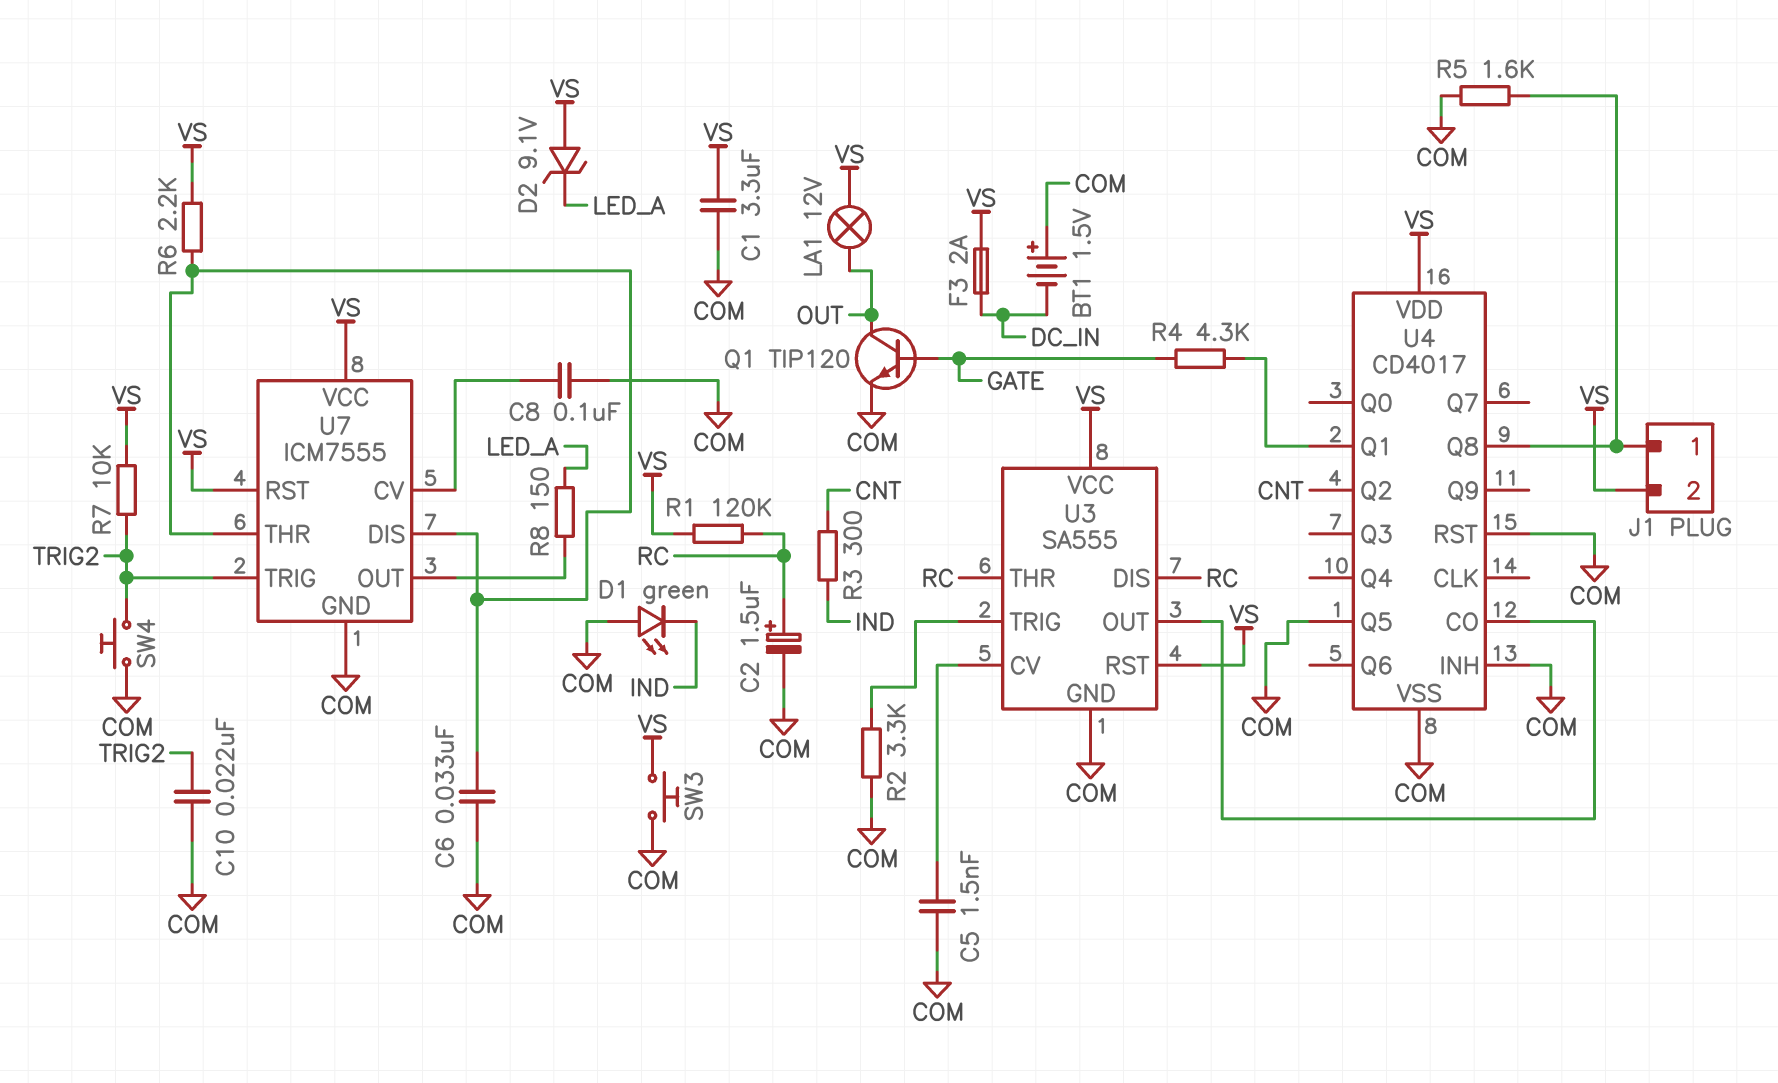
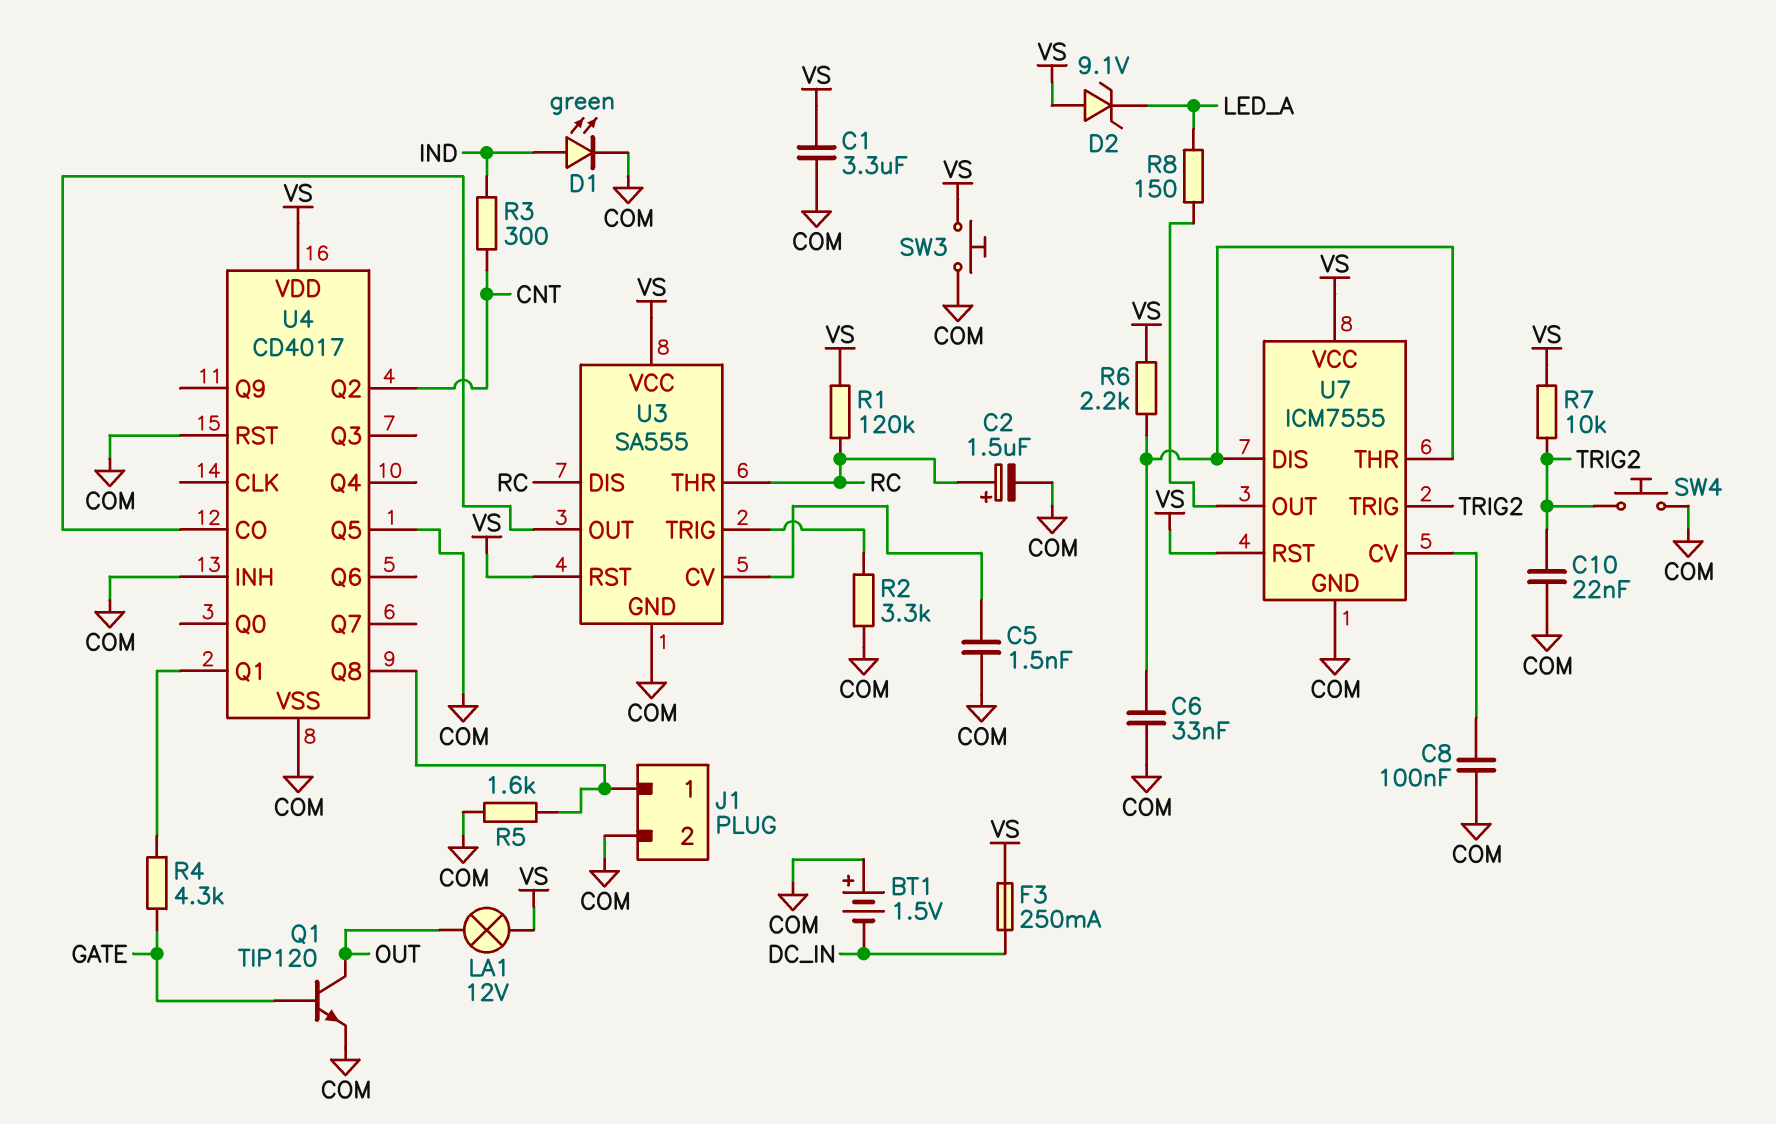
D1: LED green (A COM, K IND) -> LED green (A IND, K COM)
F3: 2A (DC_IN, VS) -> 250mA (DC_IN, VS)
J1 pin 2: VS -> COM

